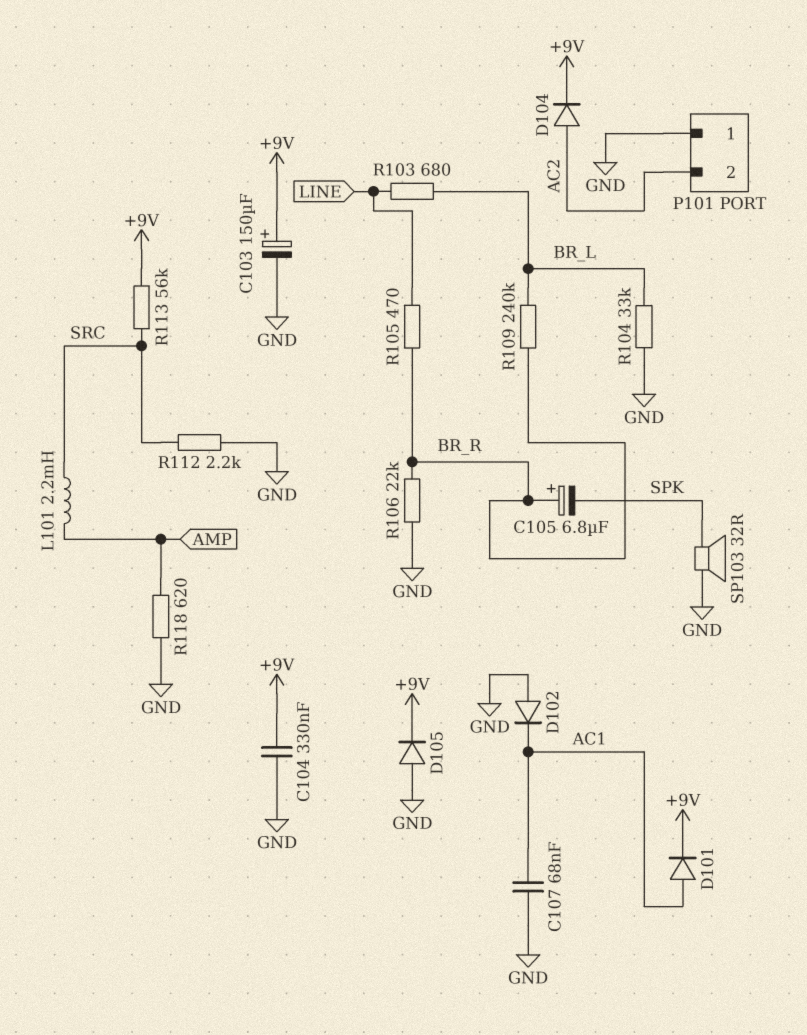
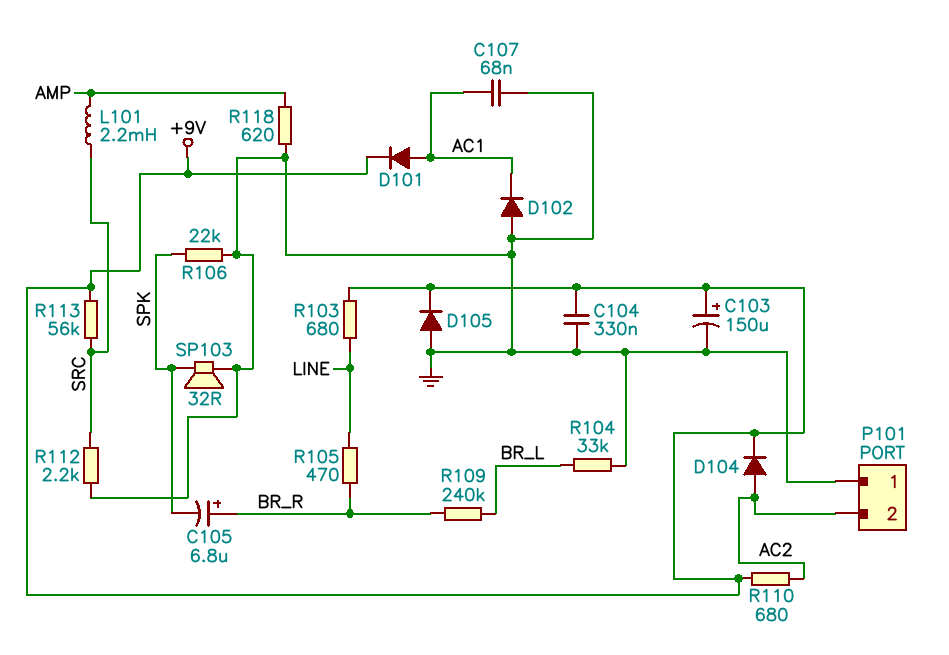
R103: 680 (BR_L, LINE) -> 680 (+9V, LINE)
R106: 22k (BR_R, GND) -> 22k (GND, SPK)
R110: none -> 680 (+9V, AC2)

